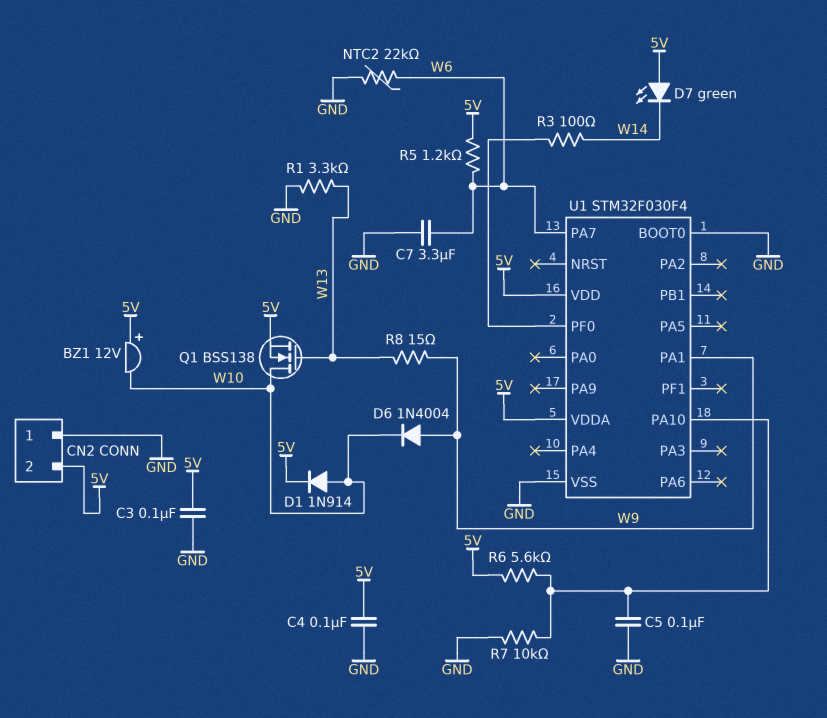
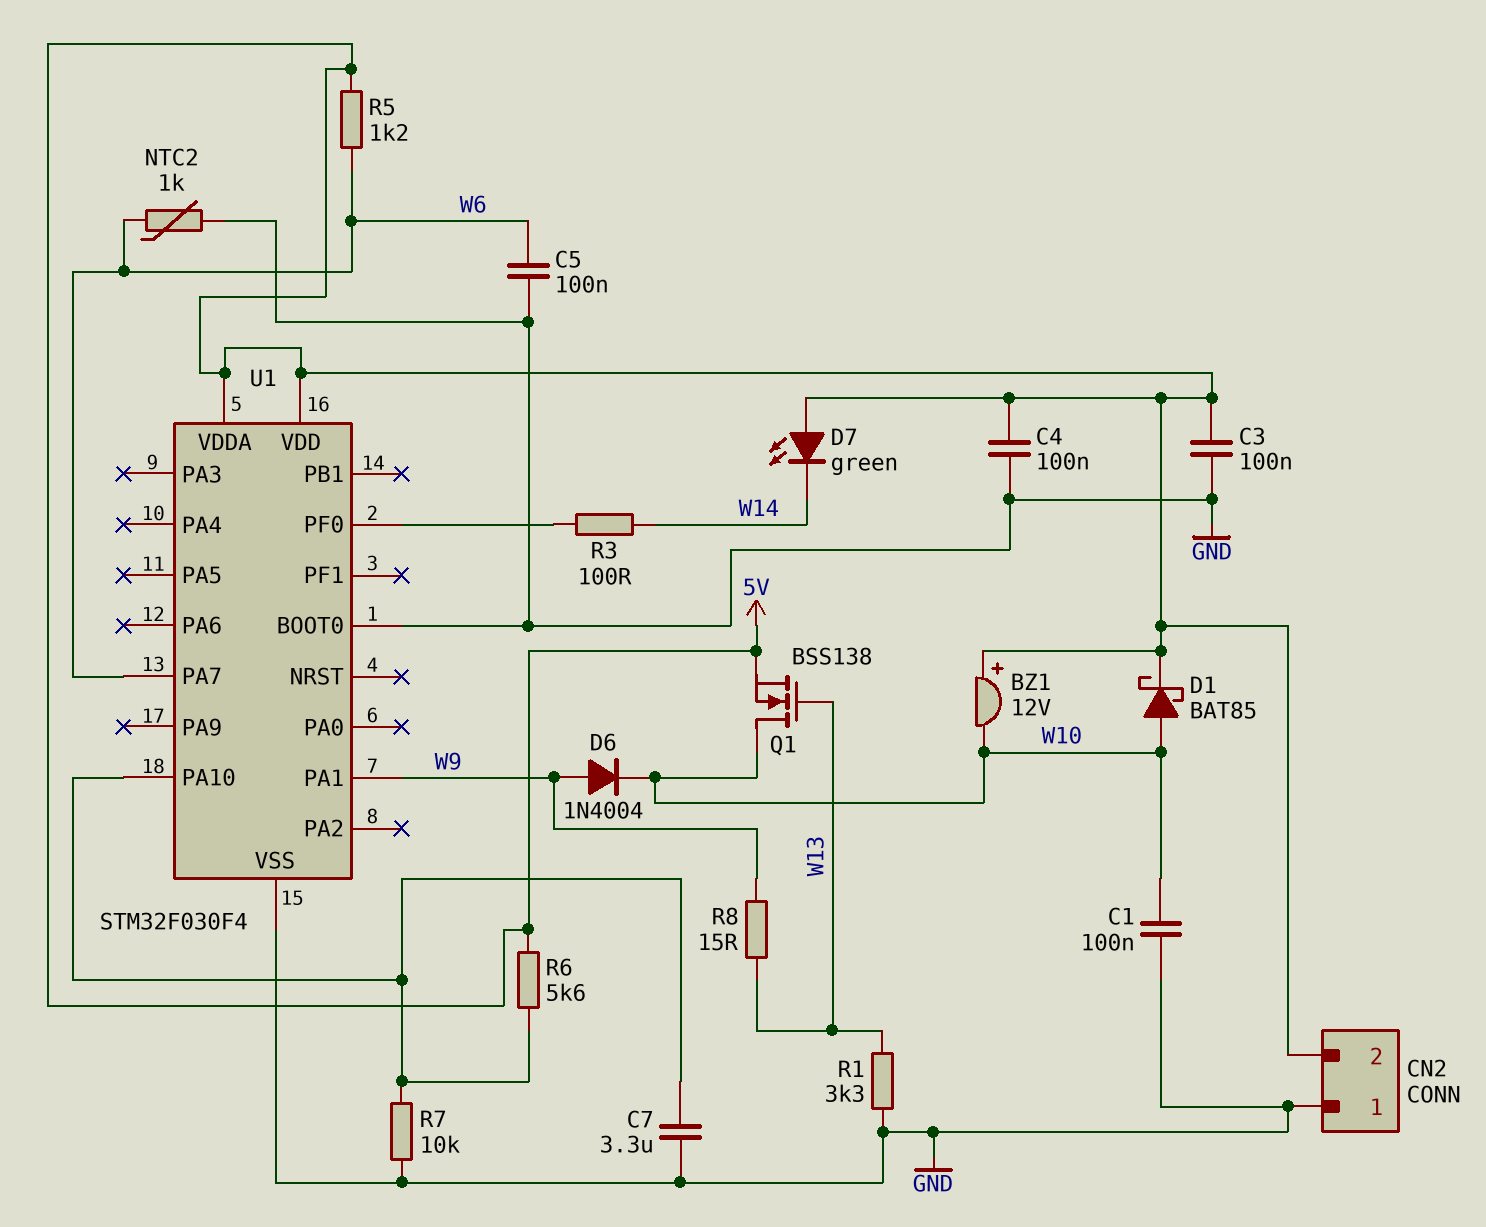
C1: none -> 100nF (GND, W10)
C5: 100nF (GND, U1/PA10) -> 100nF (GND, W6)
C7: 3.3uF (GND, W6) -> 3.3uF (GND, U1/PA10)
D1: diode 1N914 (A W10, K 5V) -> schottky BAT85 (A W10, K 5V)
NTC2: 22k (GND, W6) -> 1k (GND, W6)

